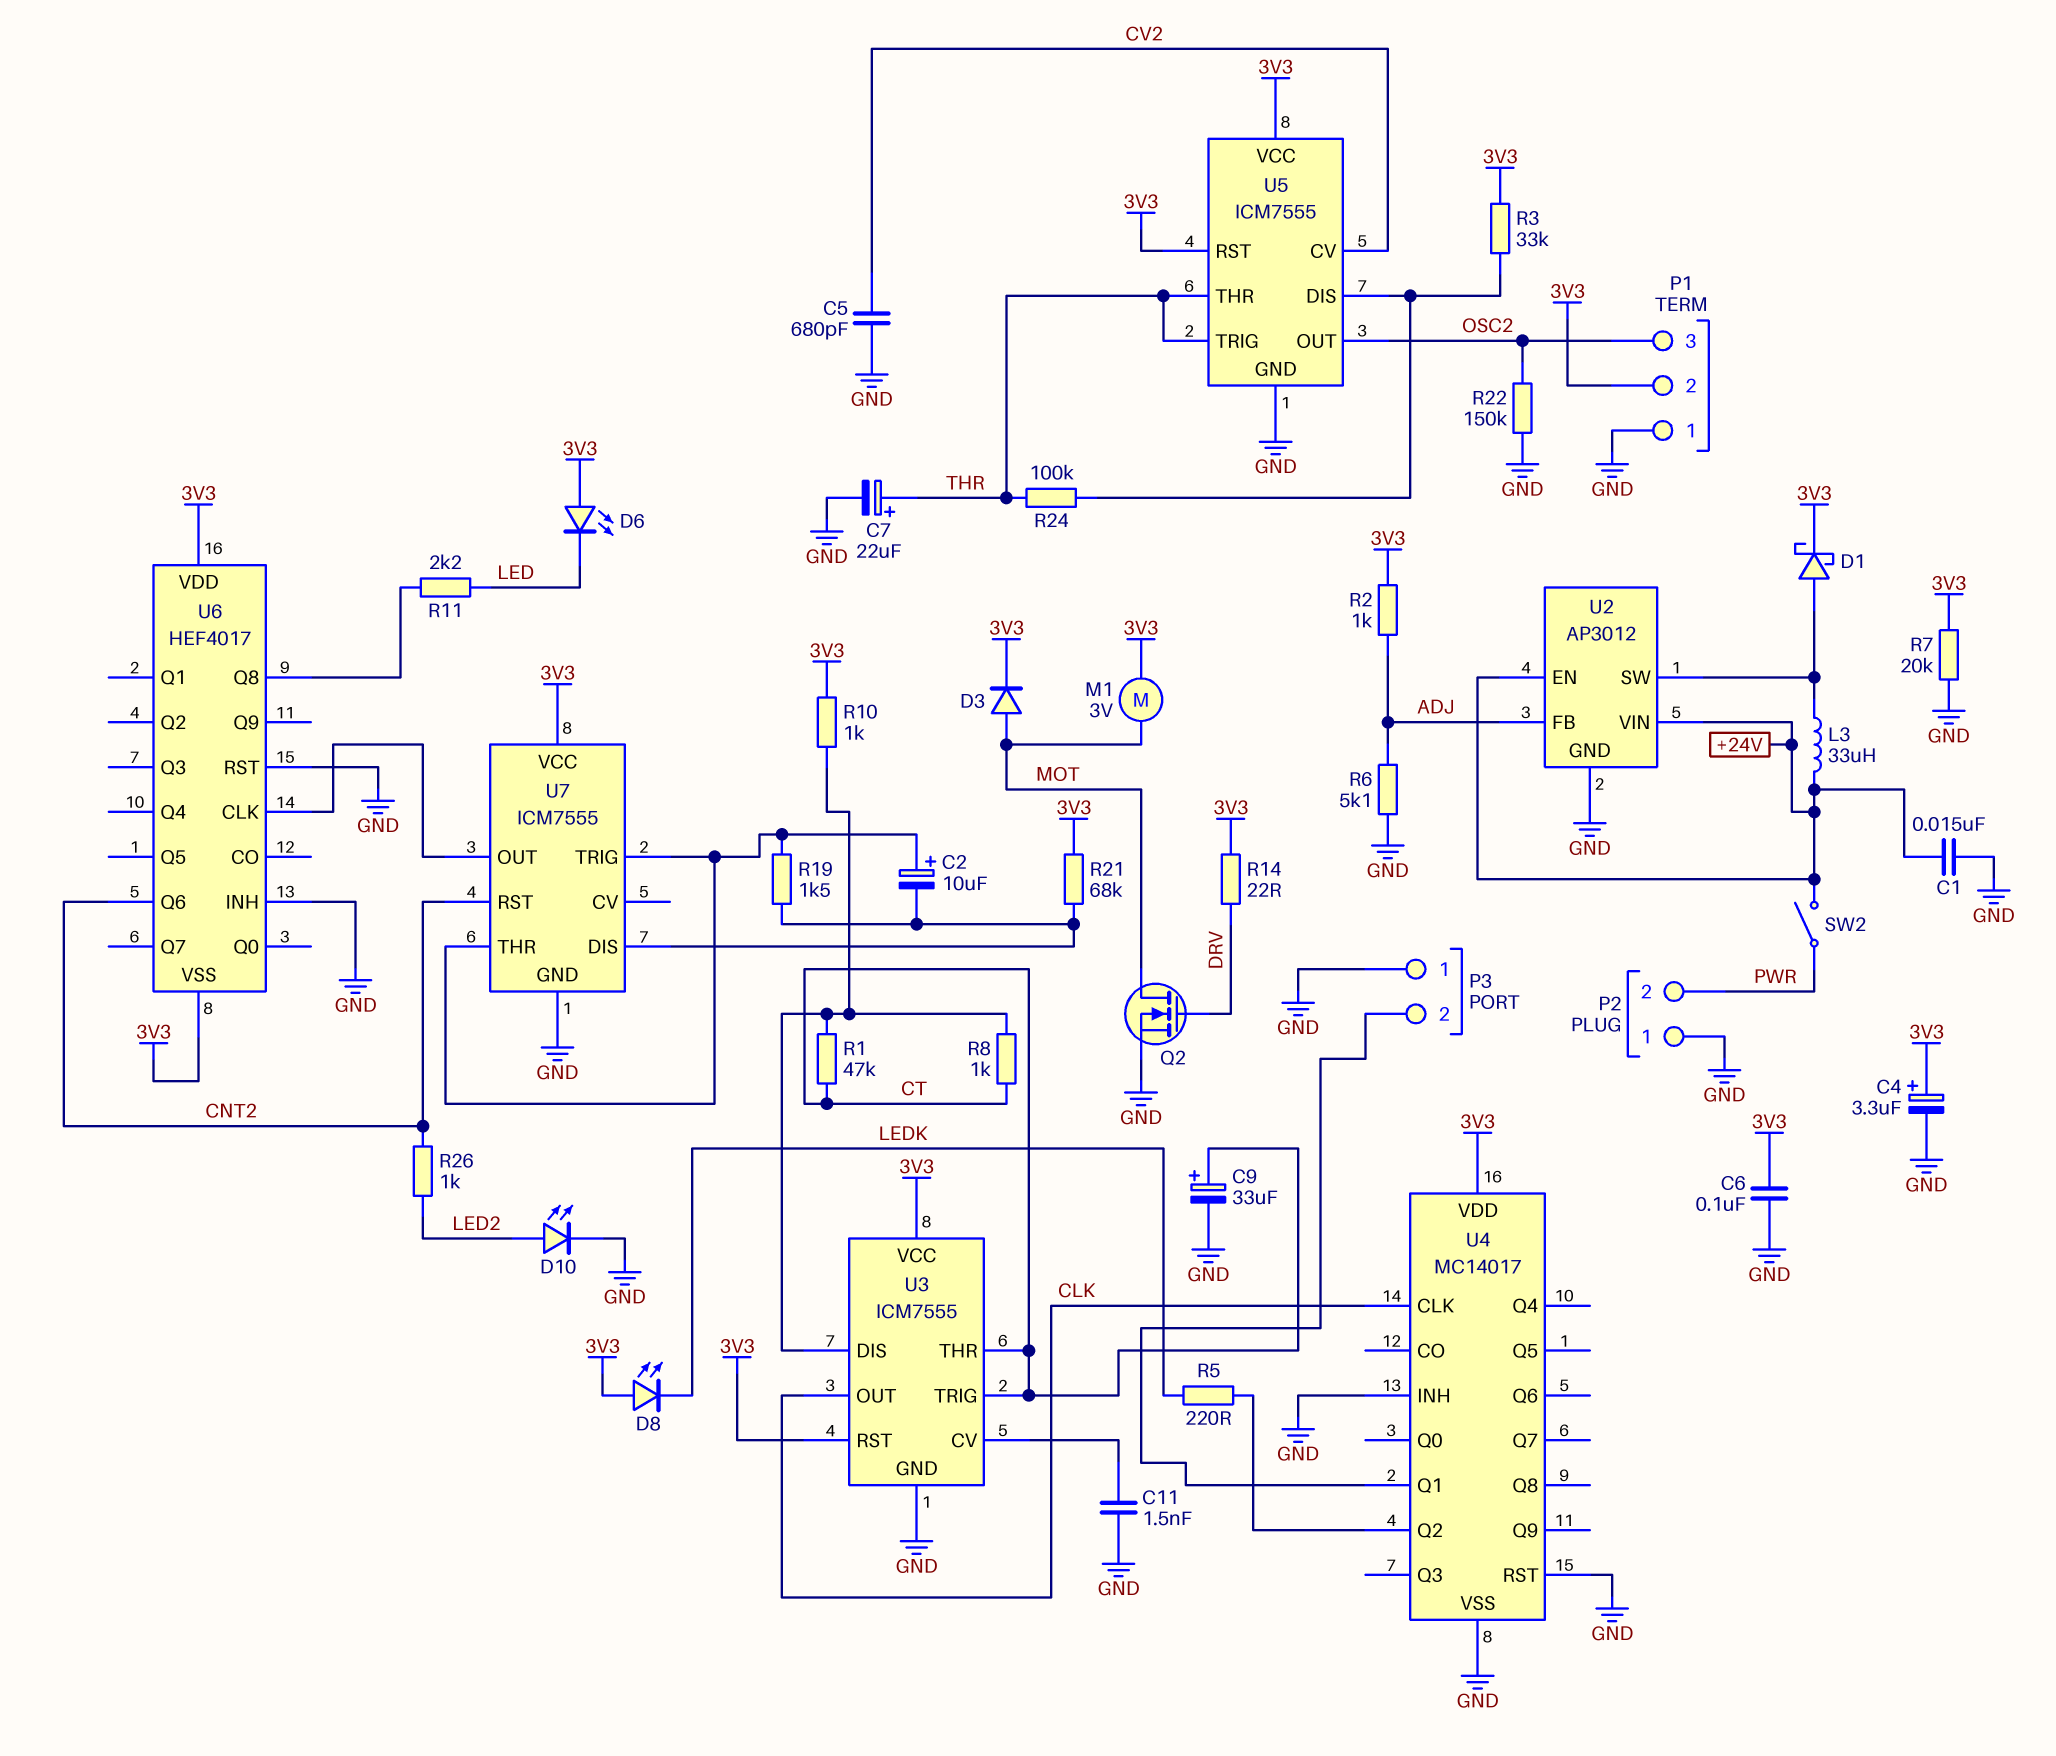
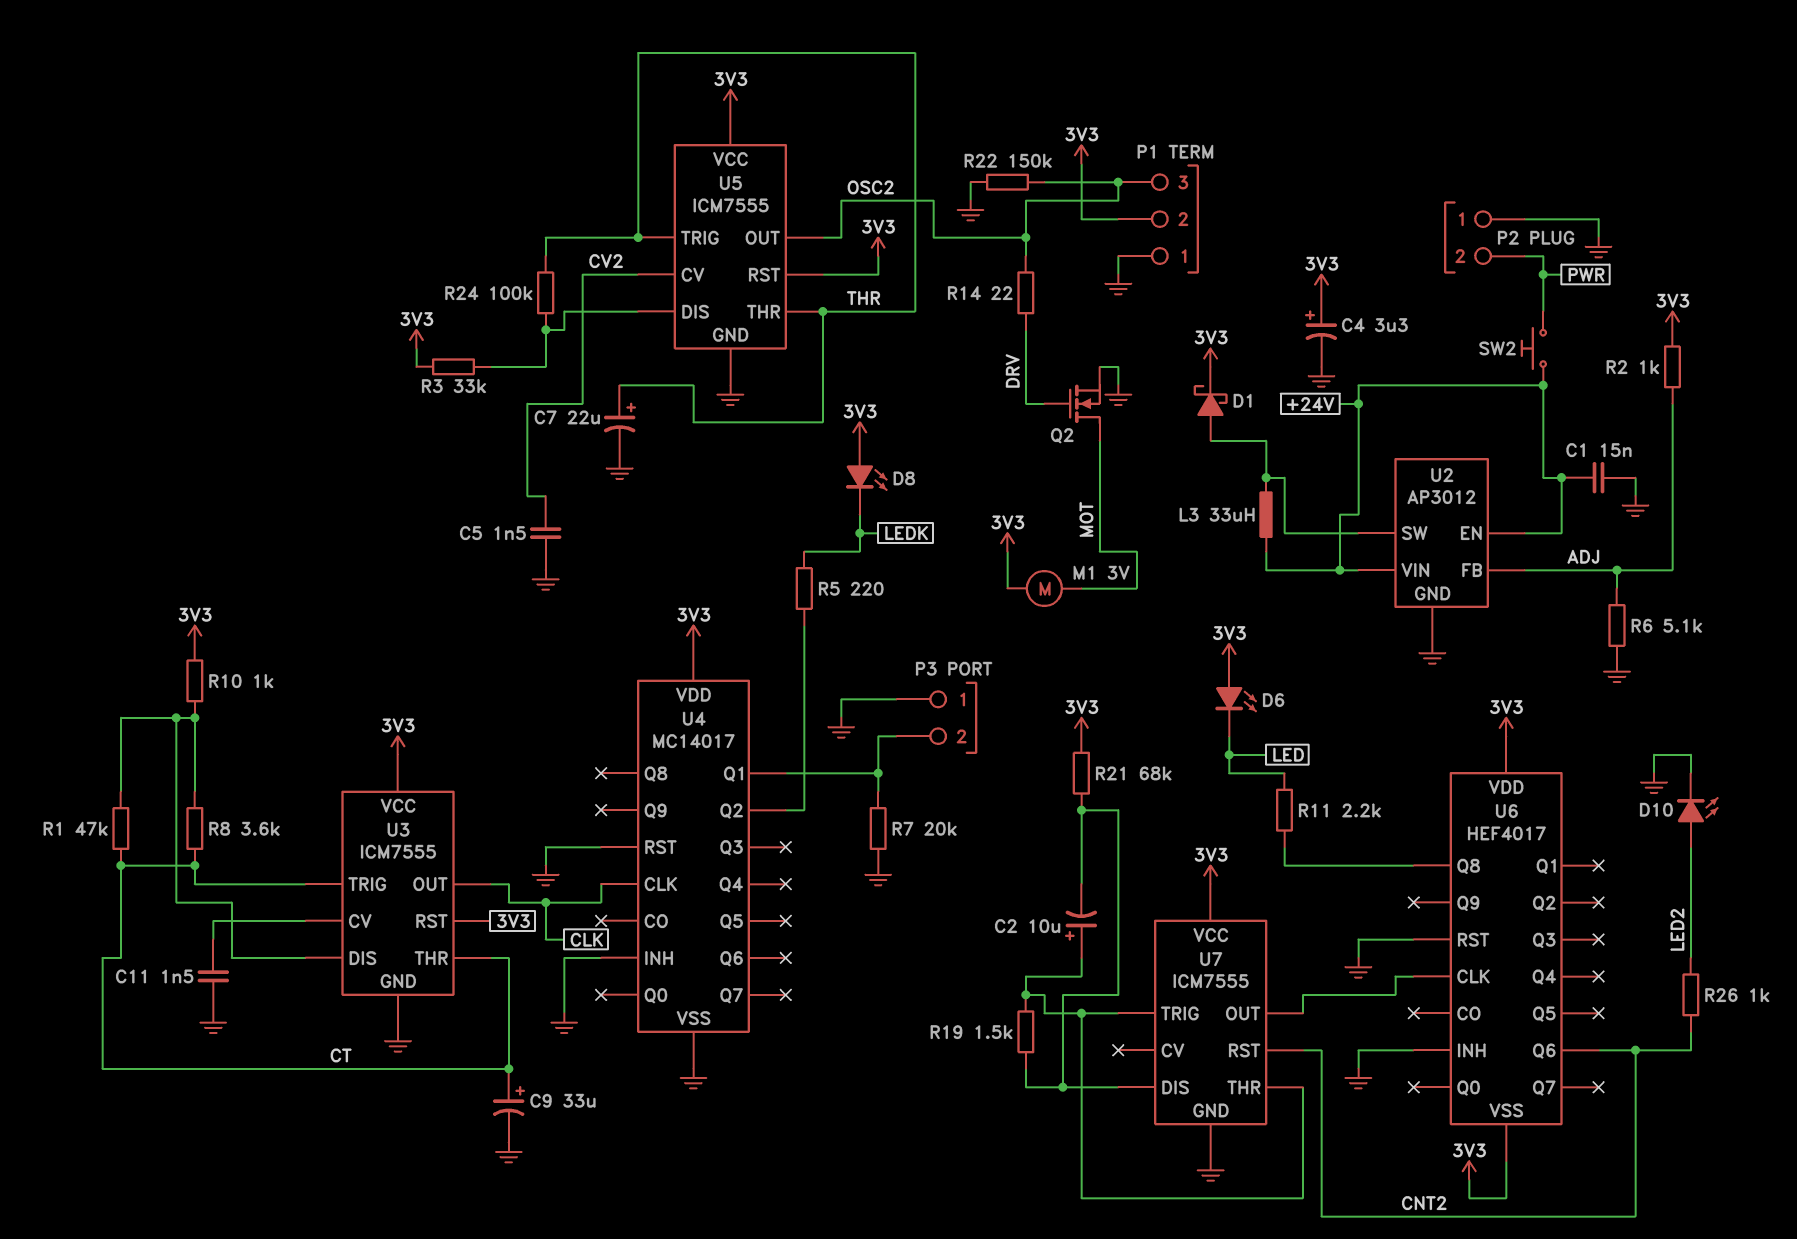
C5: 680pF (CV2, GND) -> 1.5nF (CV2, GND)
C6: 100nF (3V3, GND) -> none
D3: diode (A MOT, K 3V3) -> none
R7: 20k (3V3, GND) -> 20k (GND, P3/2)
R8: 1k (CT, U3/DIS) -> 3.6k (CT, U3/DIS)
R14: 22 (3V3, DRV) -> 22 (DRV, OSC2)
SW2: switch (+24V, PWR) -> button (+24V, PWR)

